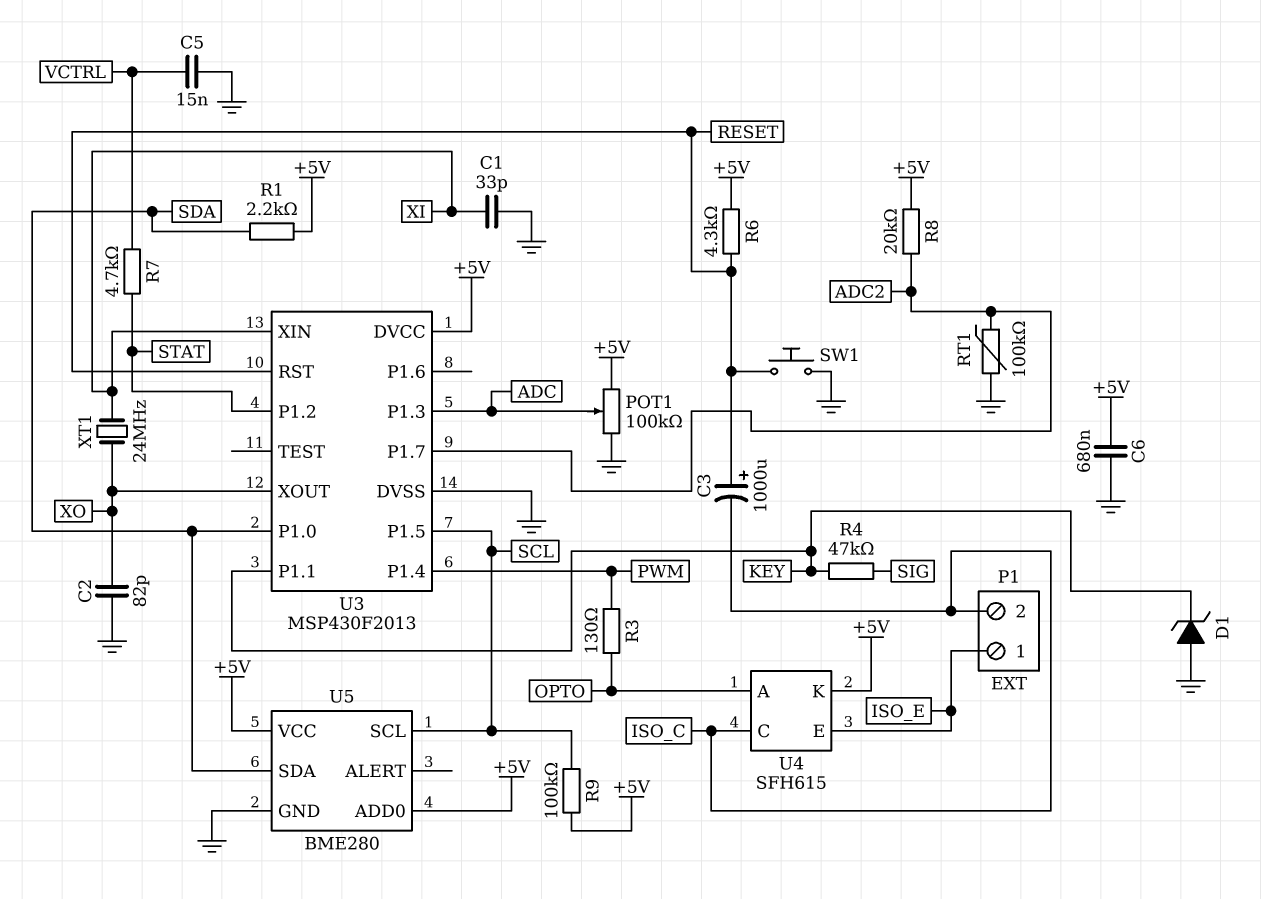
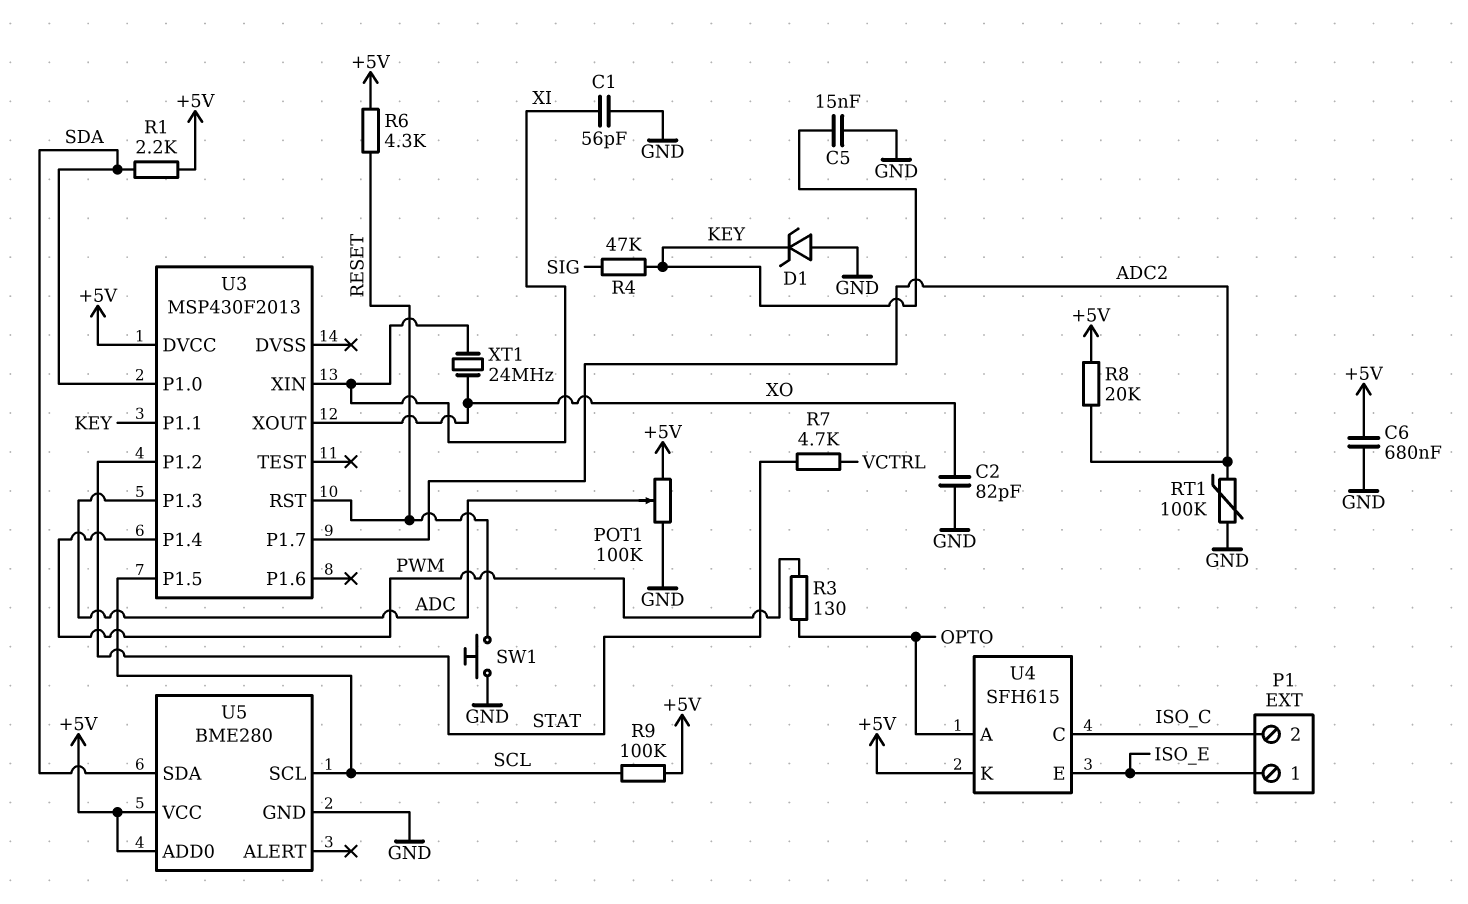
C1: 33pF (GND, XI) -> 56pF (GND, XI)
C3: 1000uF (plus RESET, minus ISO_C) -> none
C5: 15nF (GND, VCTRL) -> 15nF (GND, KEY)
U3 pin DVSS: GND -> none

